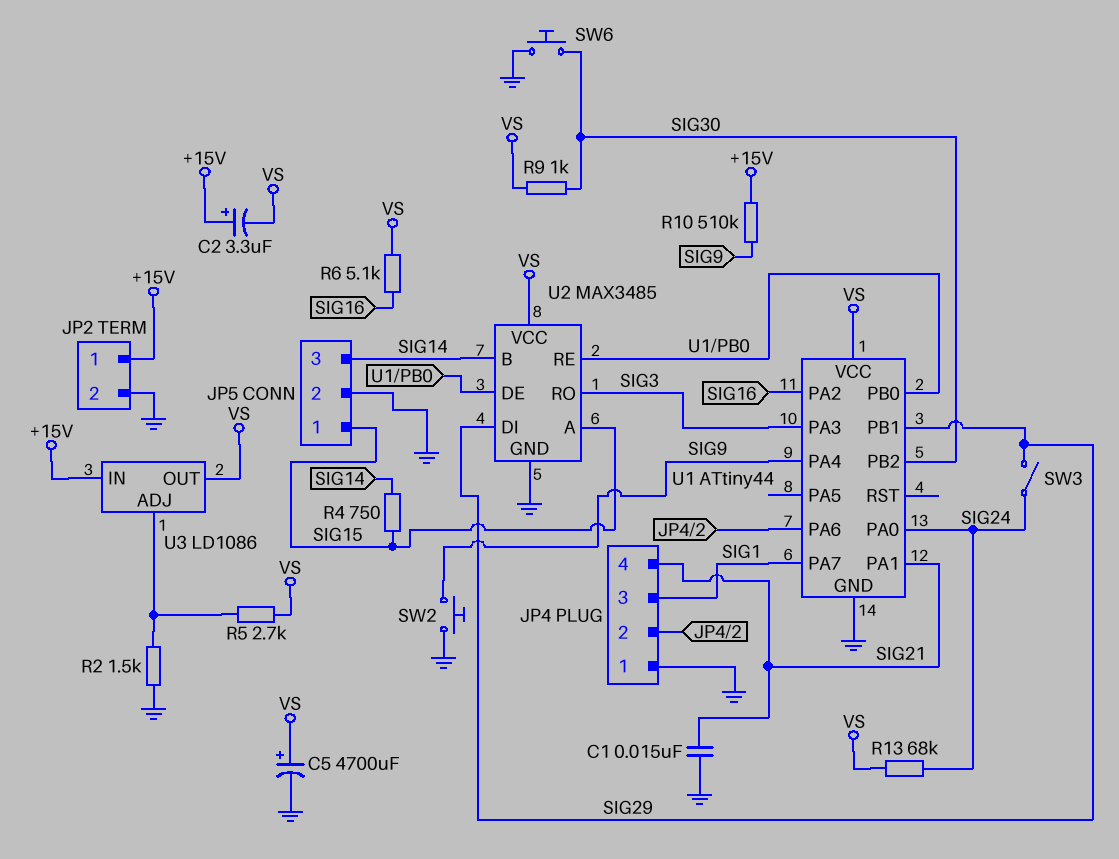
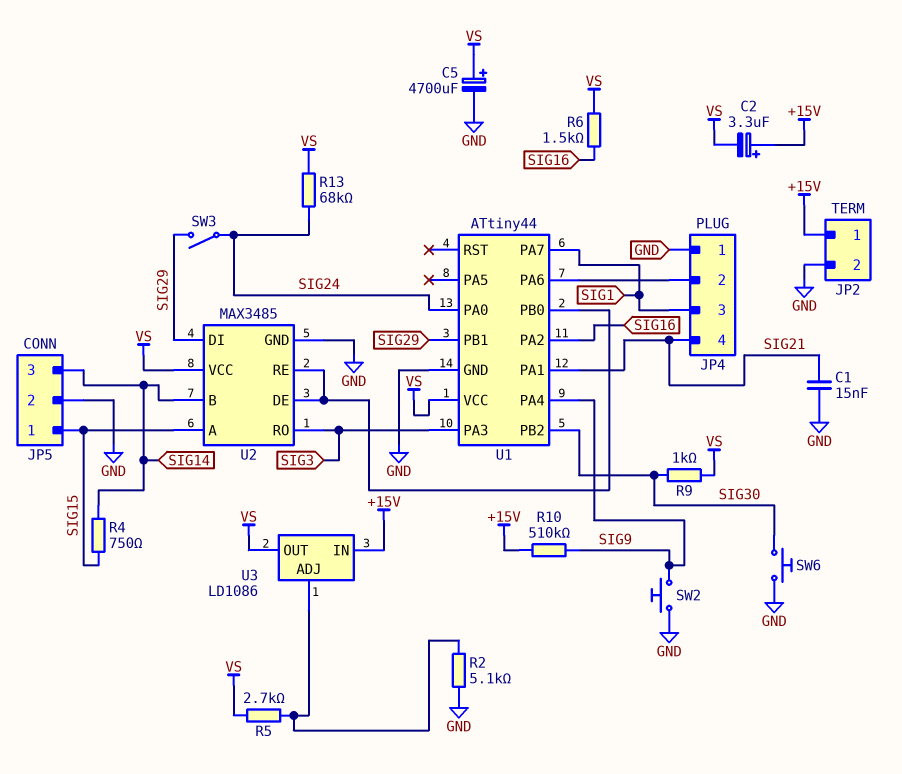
R2: 1.5k (GND, U3/ADJ) -> 5.1k (GND, U3/ADJ)
R6: 5.1k (SIG16, VS) -> 1.5k (SIG16, VS)

